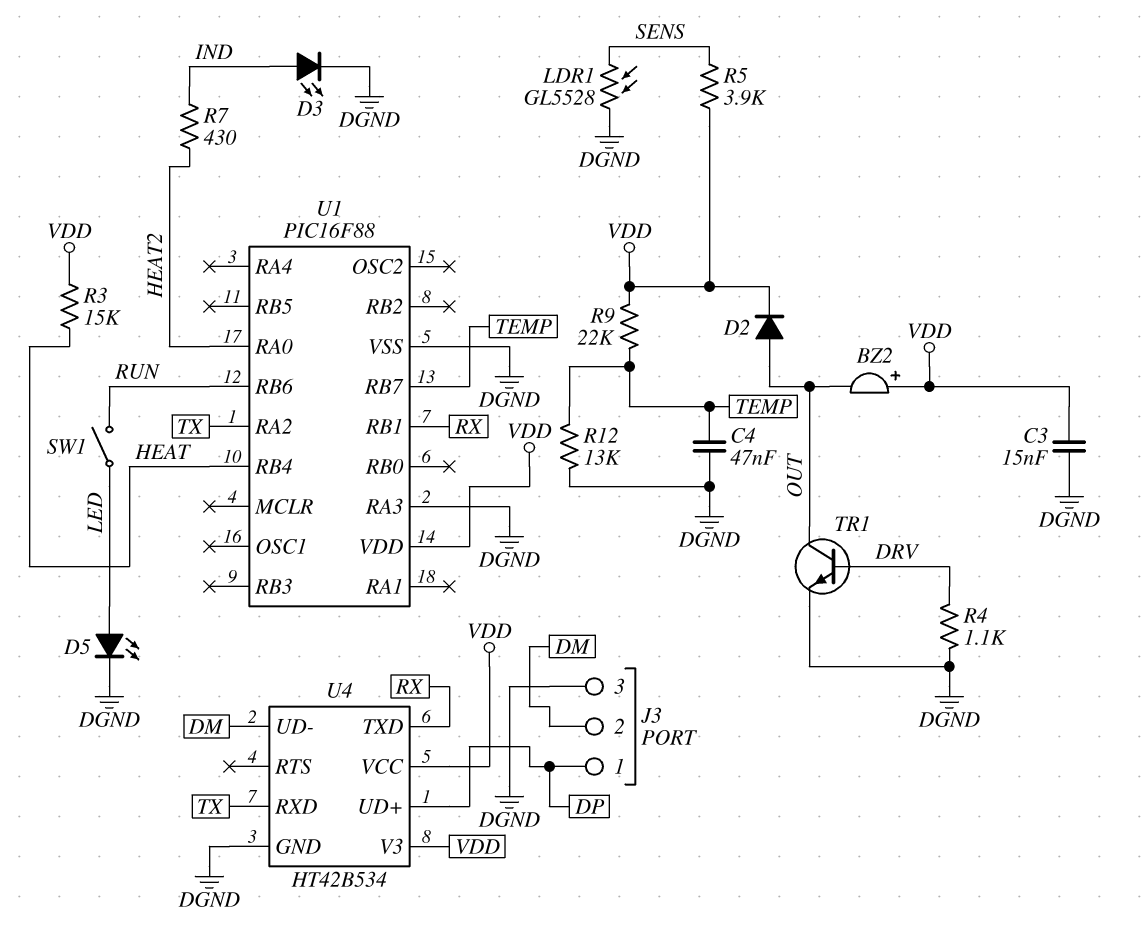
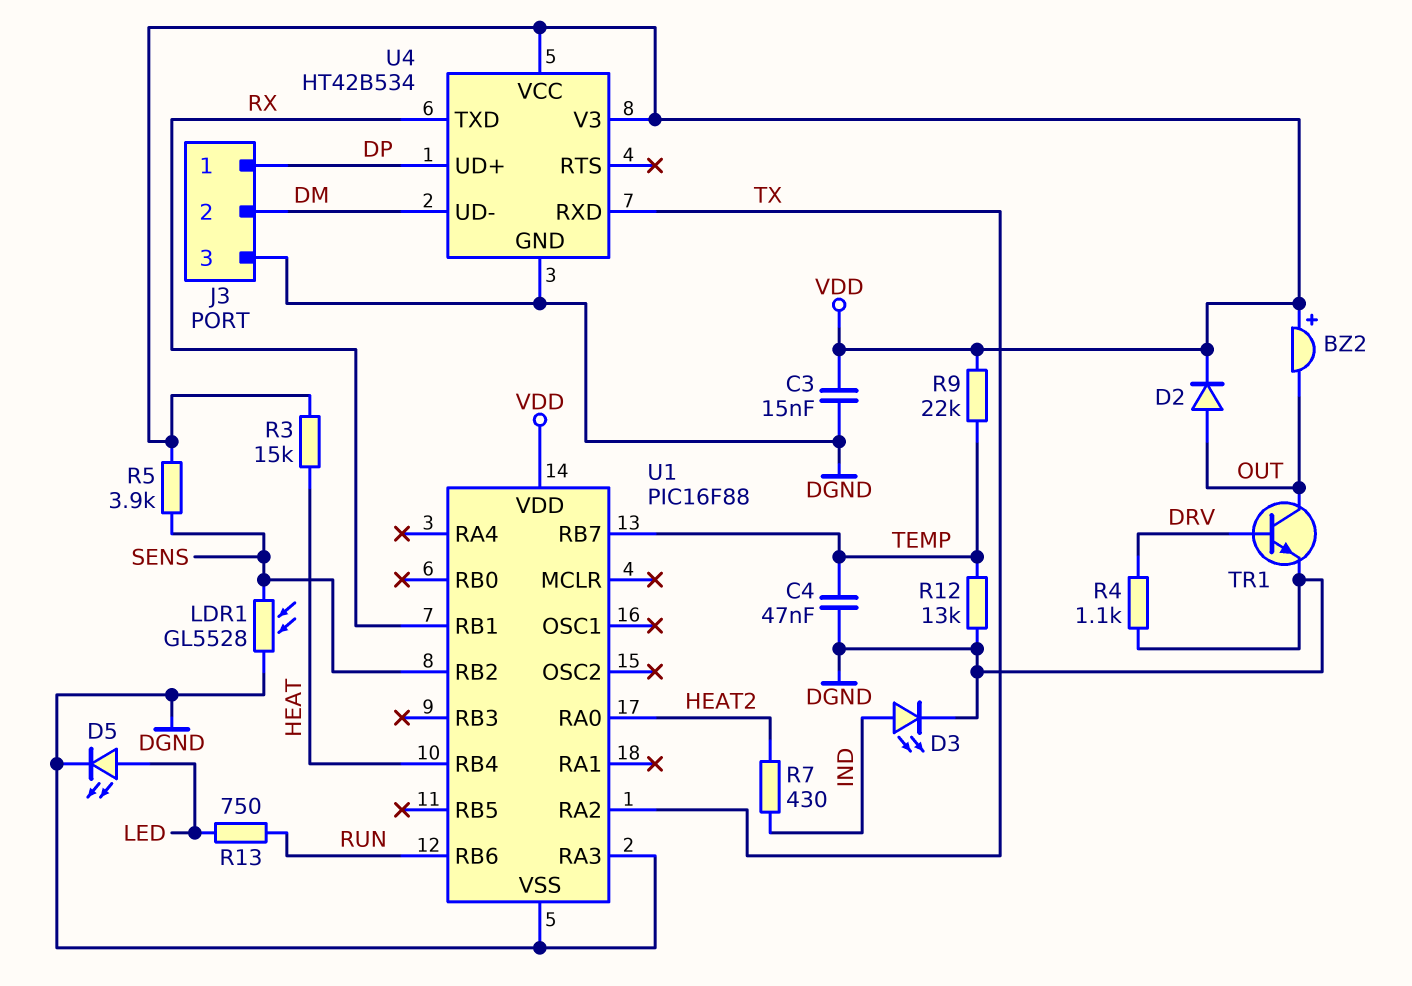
R13: none -> 750 (LED, RUN)
SW1: switch (LED, RUN) -> none
U1 pin RB2: none -> SENS

